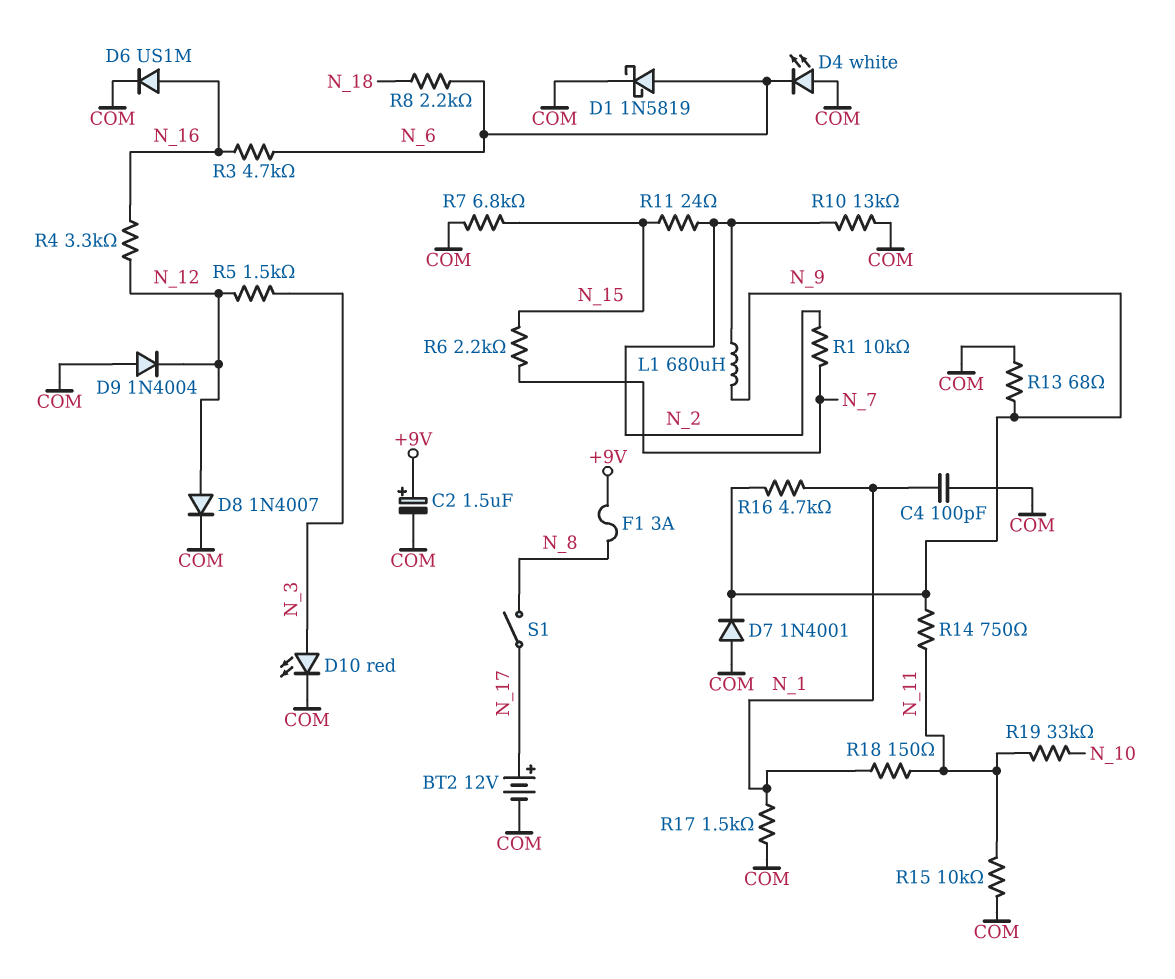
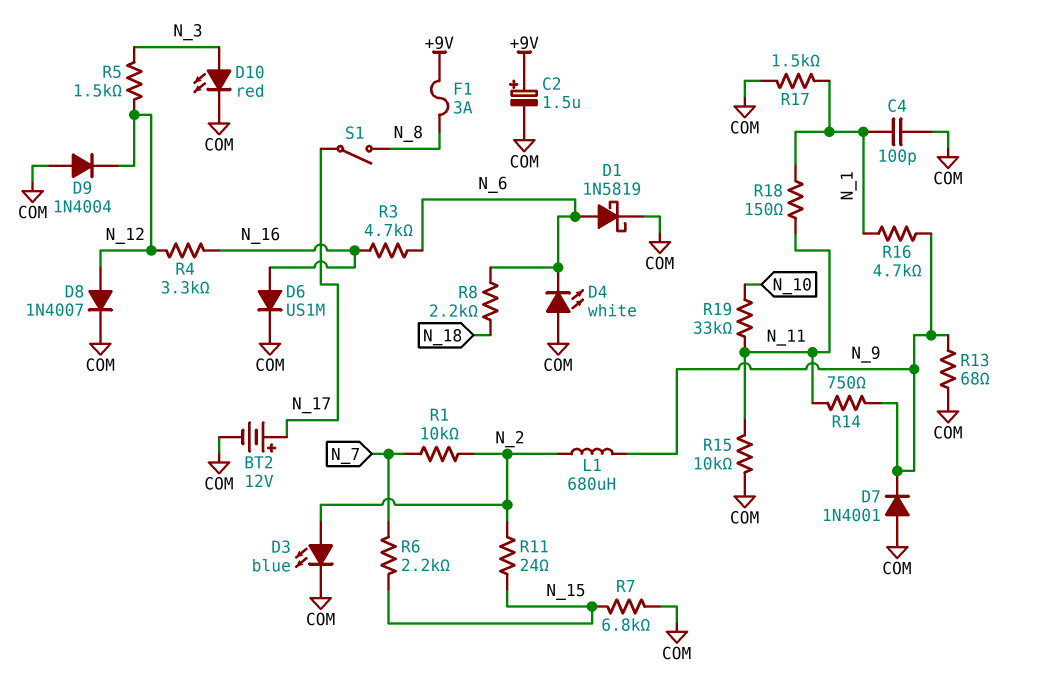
D3: none -> LED blue (A N_2, K COM)
R10: 13k (COM, N_2) -> none

